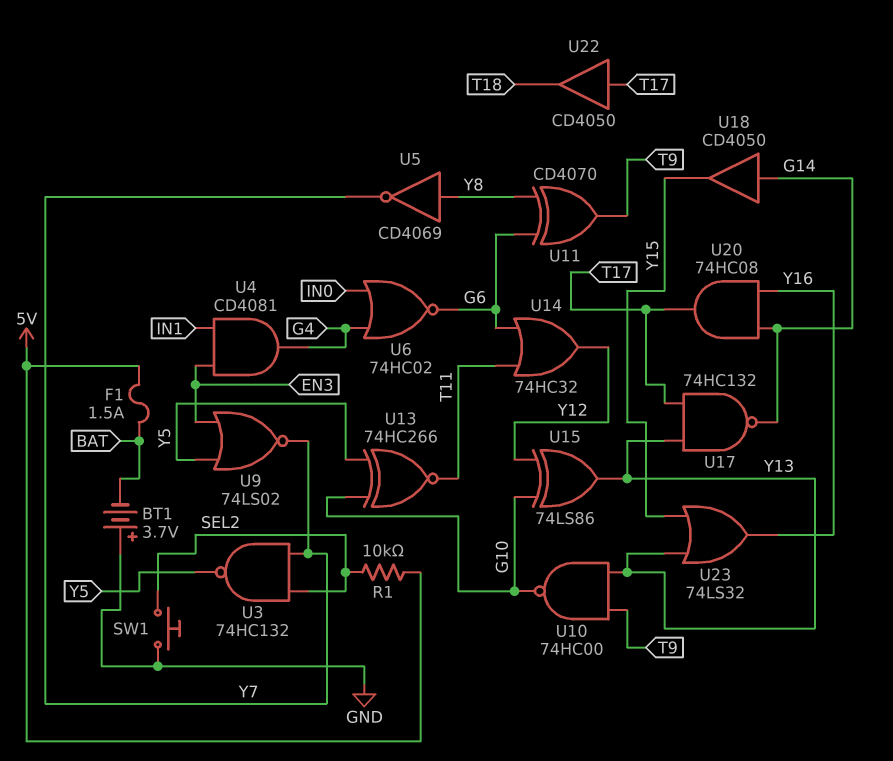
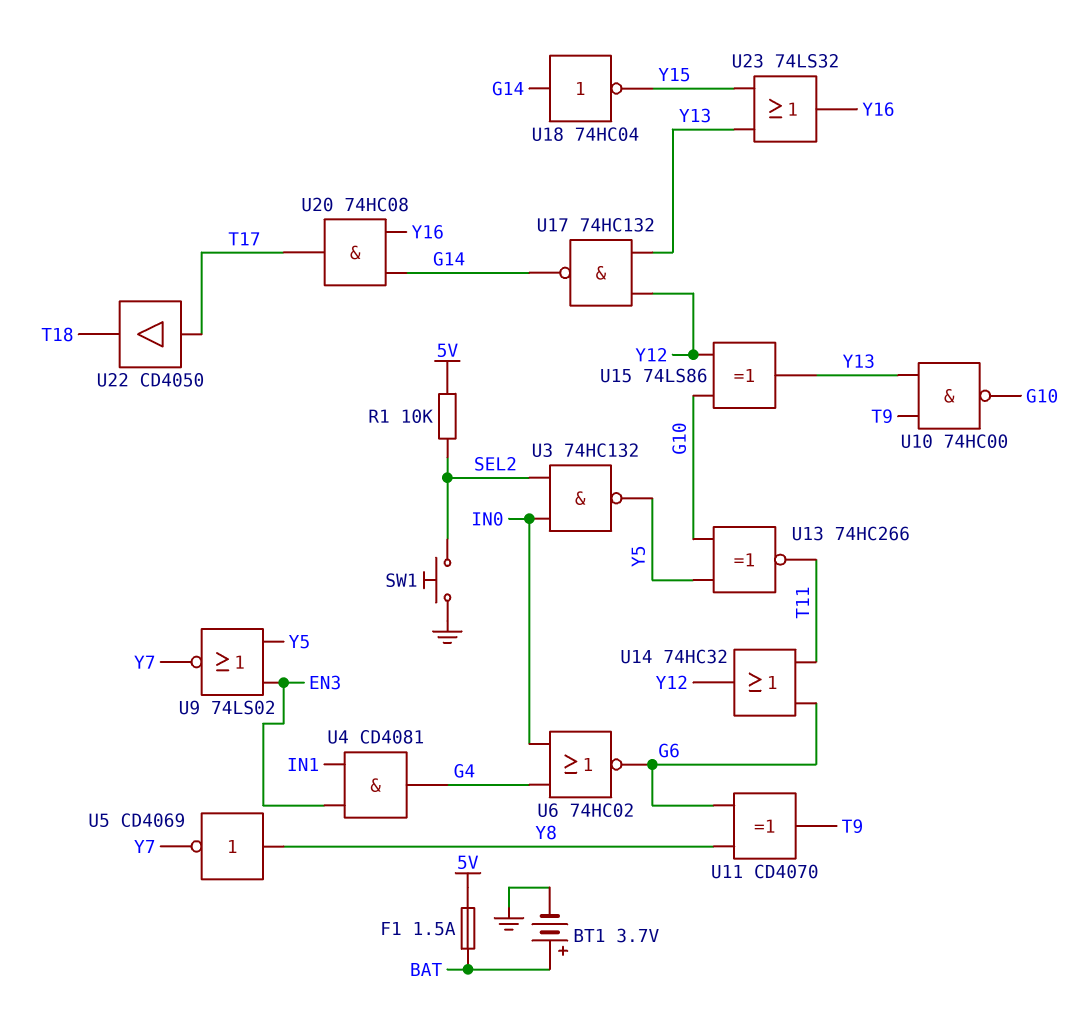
BT1: 3.7V (plus GND, minus BAT) -> 3.7V (plus BAT, minus GND)
U3: NAND 74HC132 (in SEL2, in Y7, out Y5) -> NAND 74HC132 (in IN0, in SEL2, out Y5)
U17: NAND 74HC132 (in T17, in Y13, out G14) -> NAND 74HC132 (in Y12, in Y13, out G14)
U18: buffer CD4050 (in G14, out Y15) -> NOT 74HC04 (in G14, out Y15)

